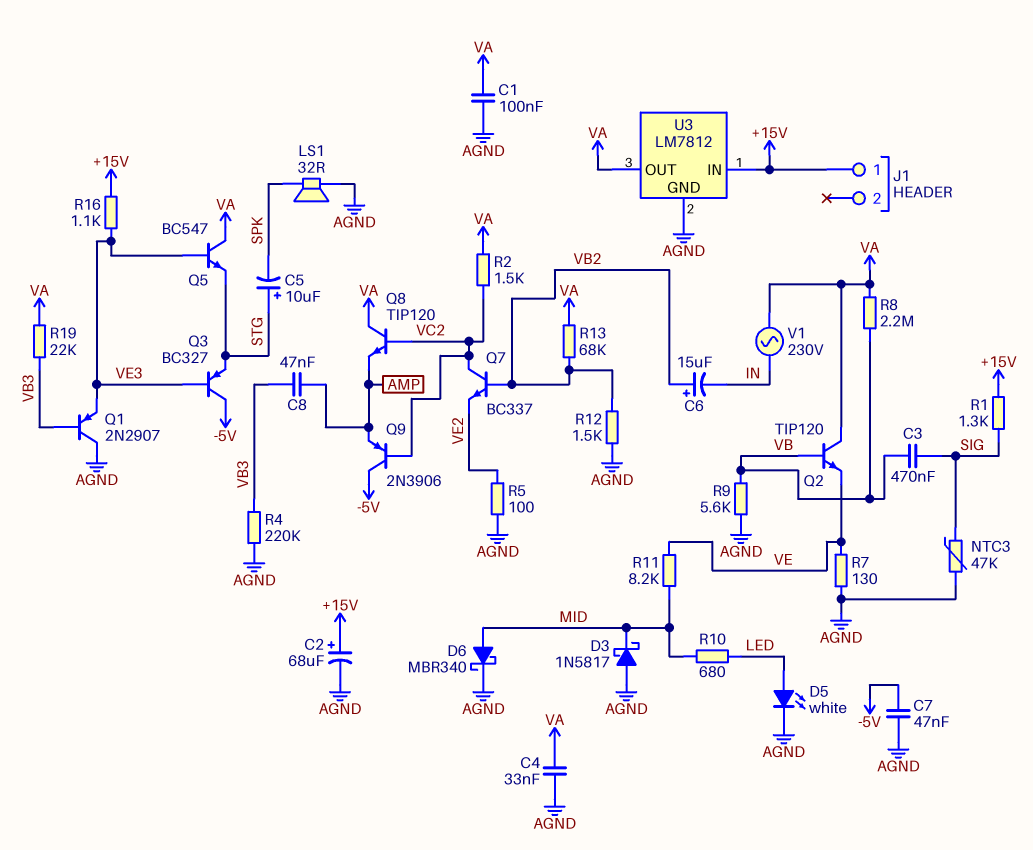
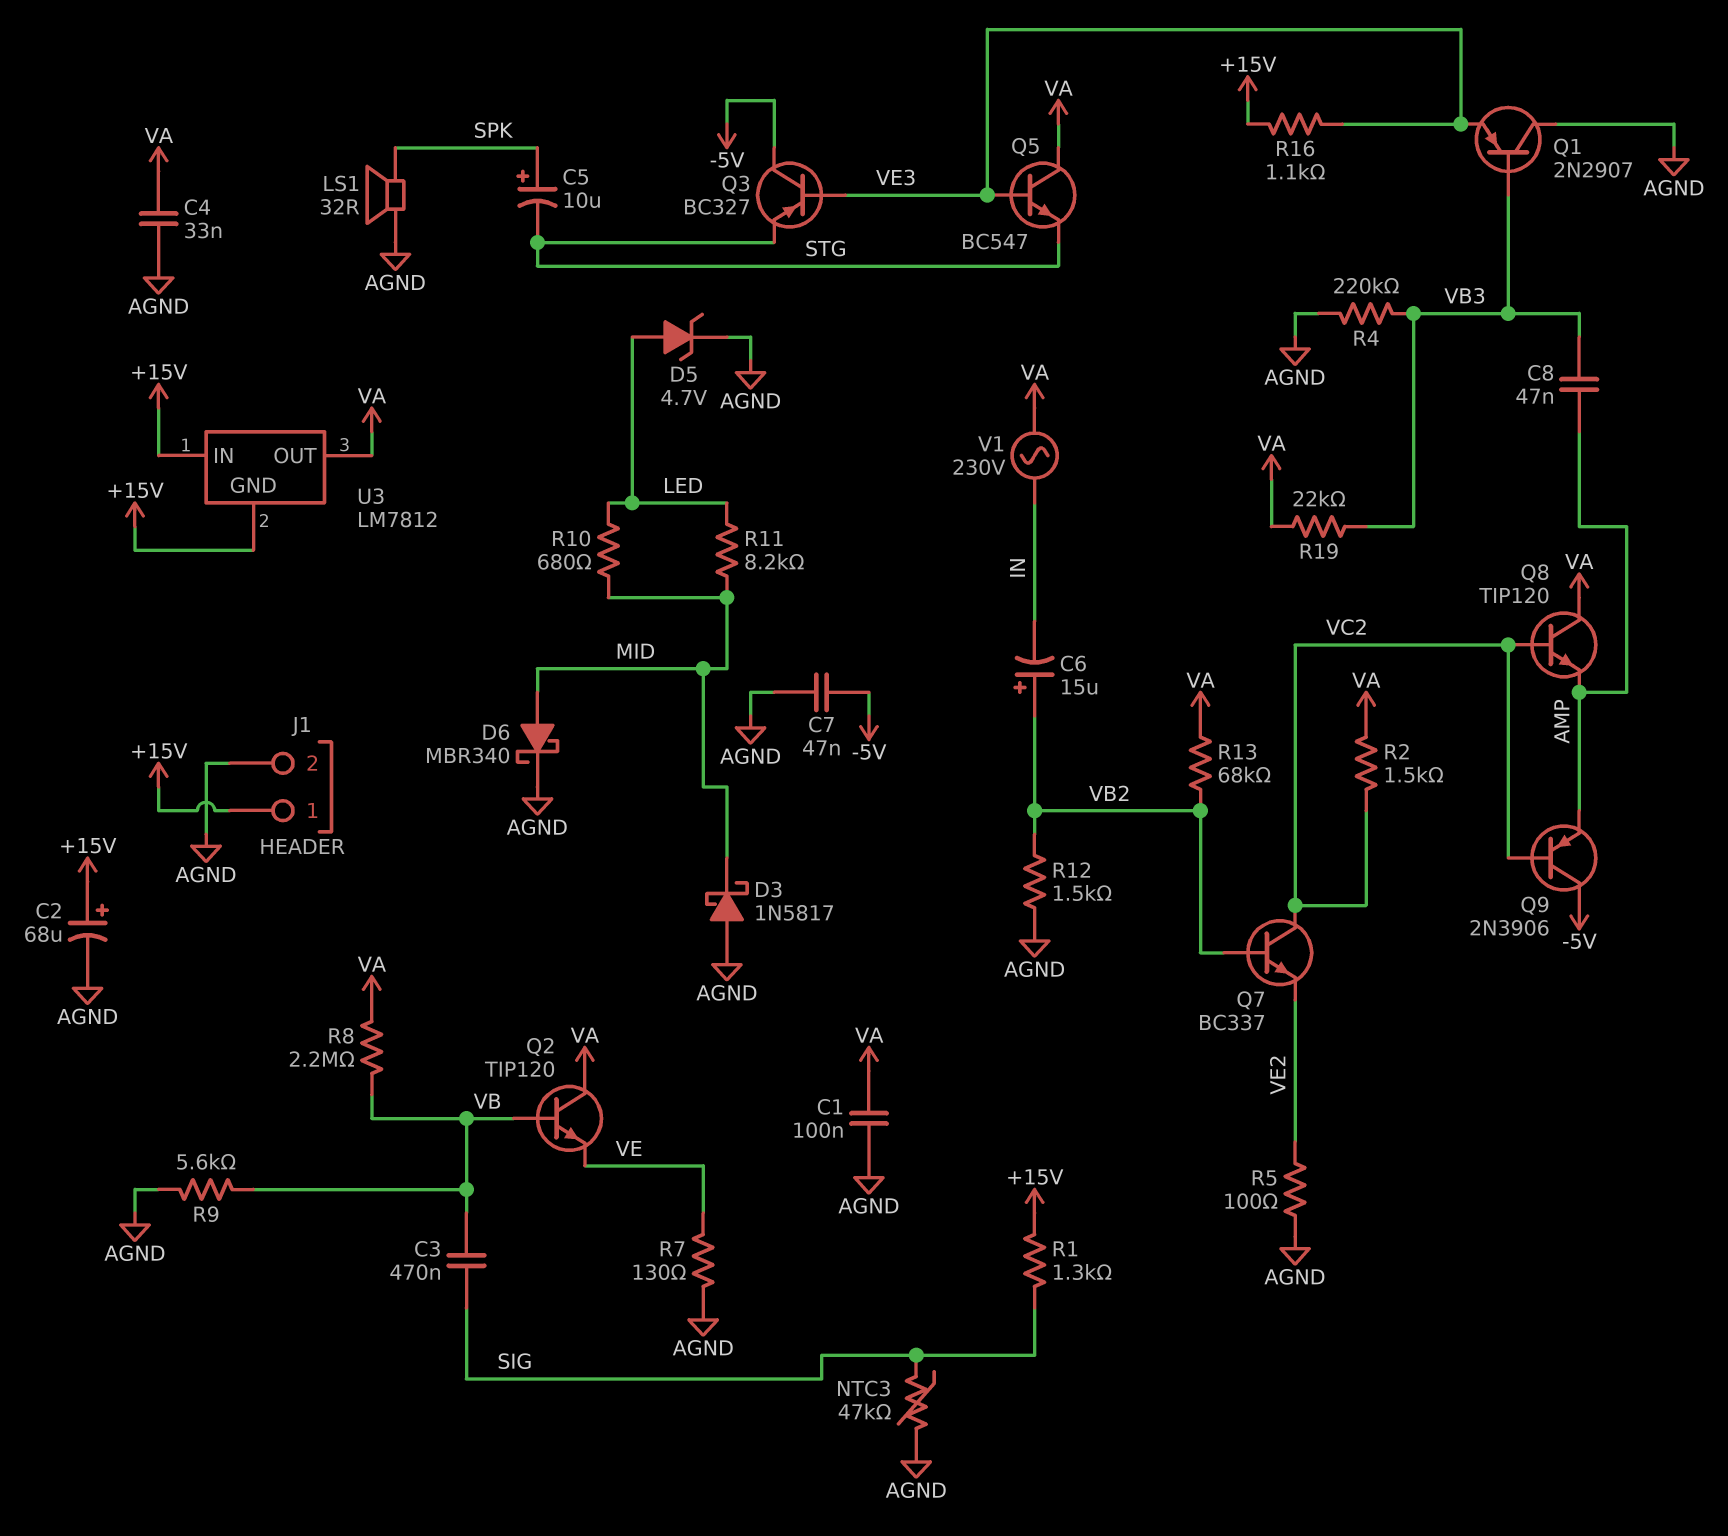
C5: 10uF (plus STG, minus SPK) -> 10uF (plus SPK, minus STG)
D5: LED white (A LED, K AGND) -> zener 4.7V (A LED, K AGND)
J1 pin 2: none -> AGND
R11: 8.2k (MID, VE) -> 8.2k (LED, MID)
U3 pin GND: AGND -> +15V

